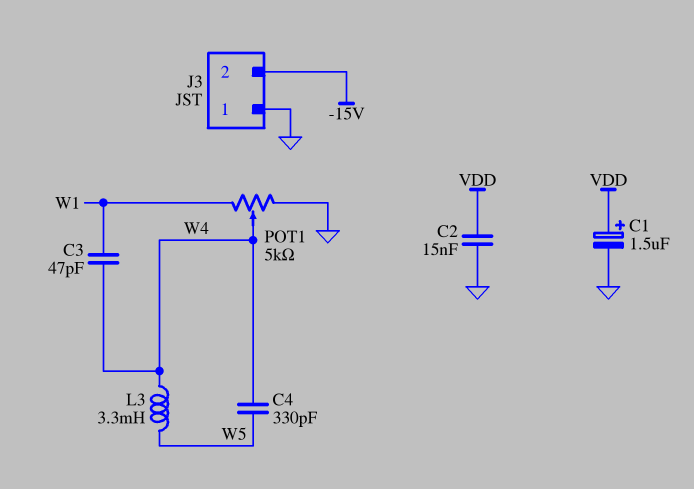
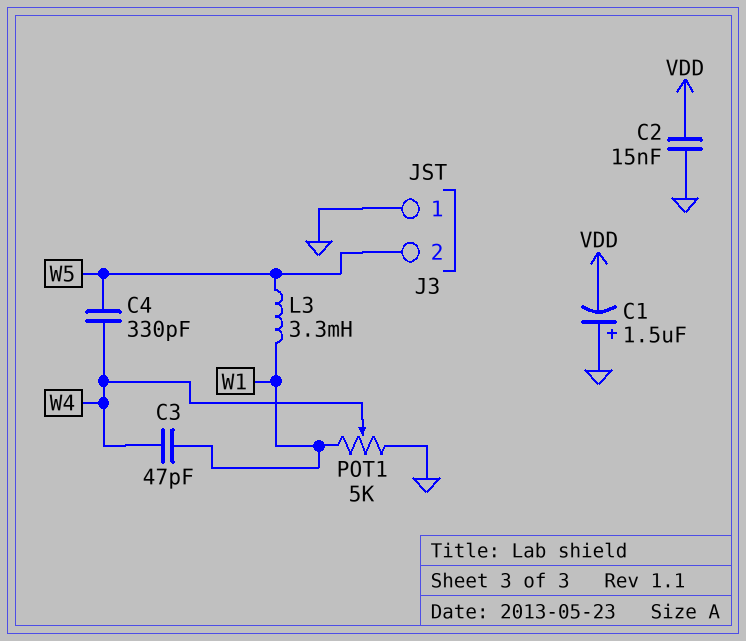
C1: 1.5uF (plus VDD, minus GND) -> 1.5uF (plus GND, minus VDD)
J3 pin 2: -15V -> W5
L3: 3.3mH (W4, W5) -> 3.3mH (W1, W5)

